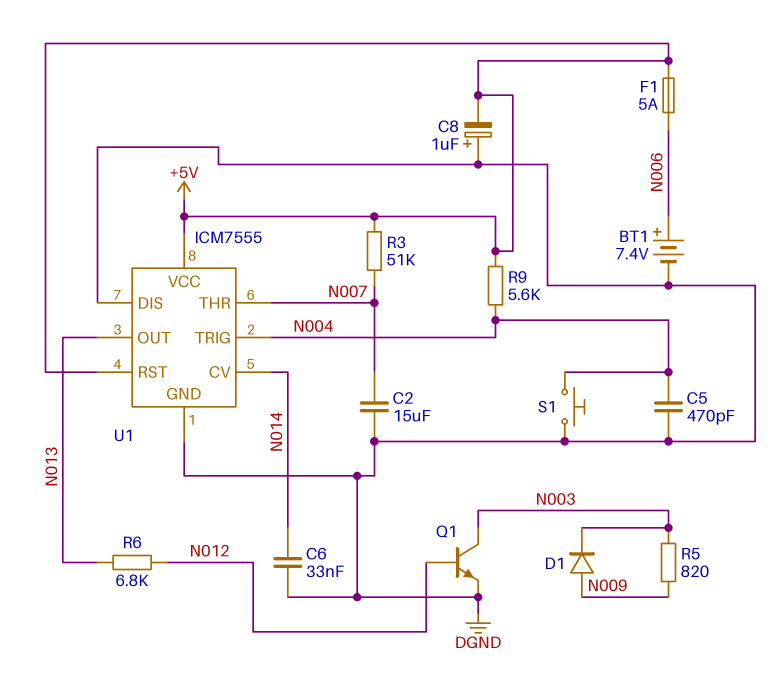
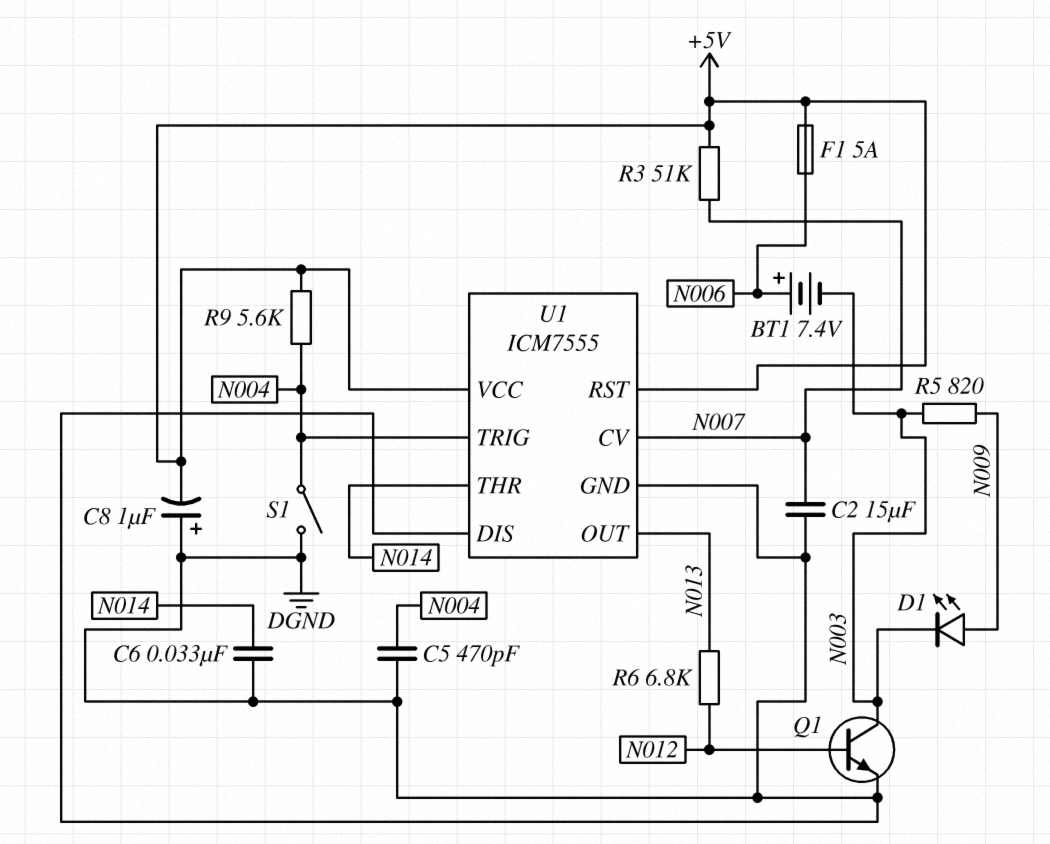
BT1: 7.4V (plus N006, minus DGND) -> 7.4V (plus N006, minus N003)
D1: diode (A N009, K N003) -> LED (A N009, K N003)
S1: button (DGND, N004) -> switch (DGND, N004)
U1 pin CV: N014 -> N007
U1 pin THR: N007 -> N014

